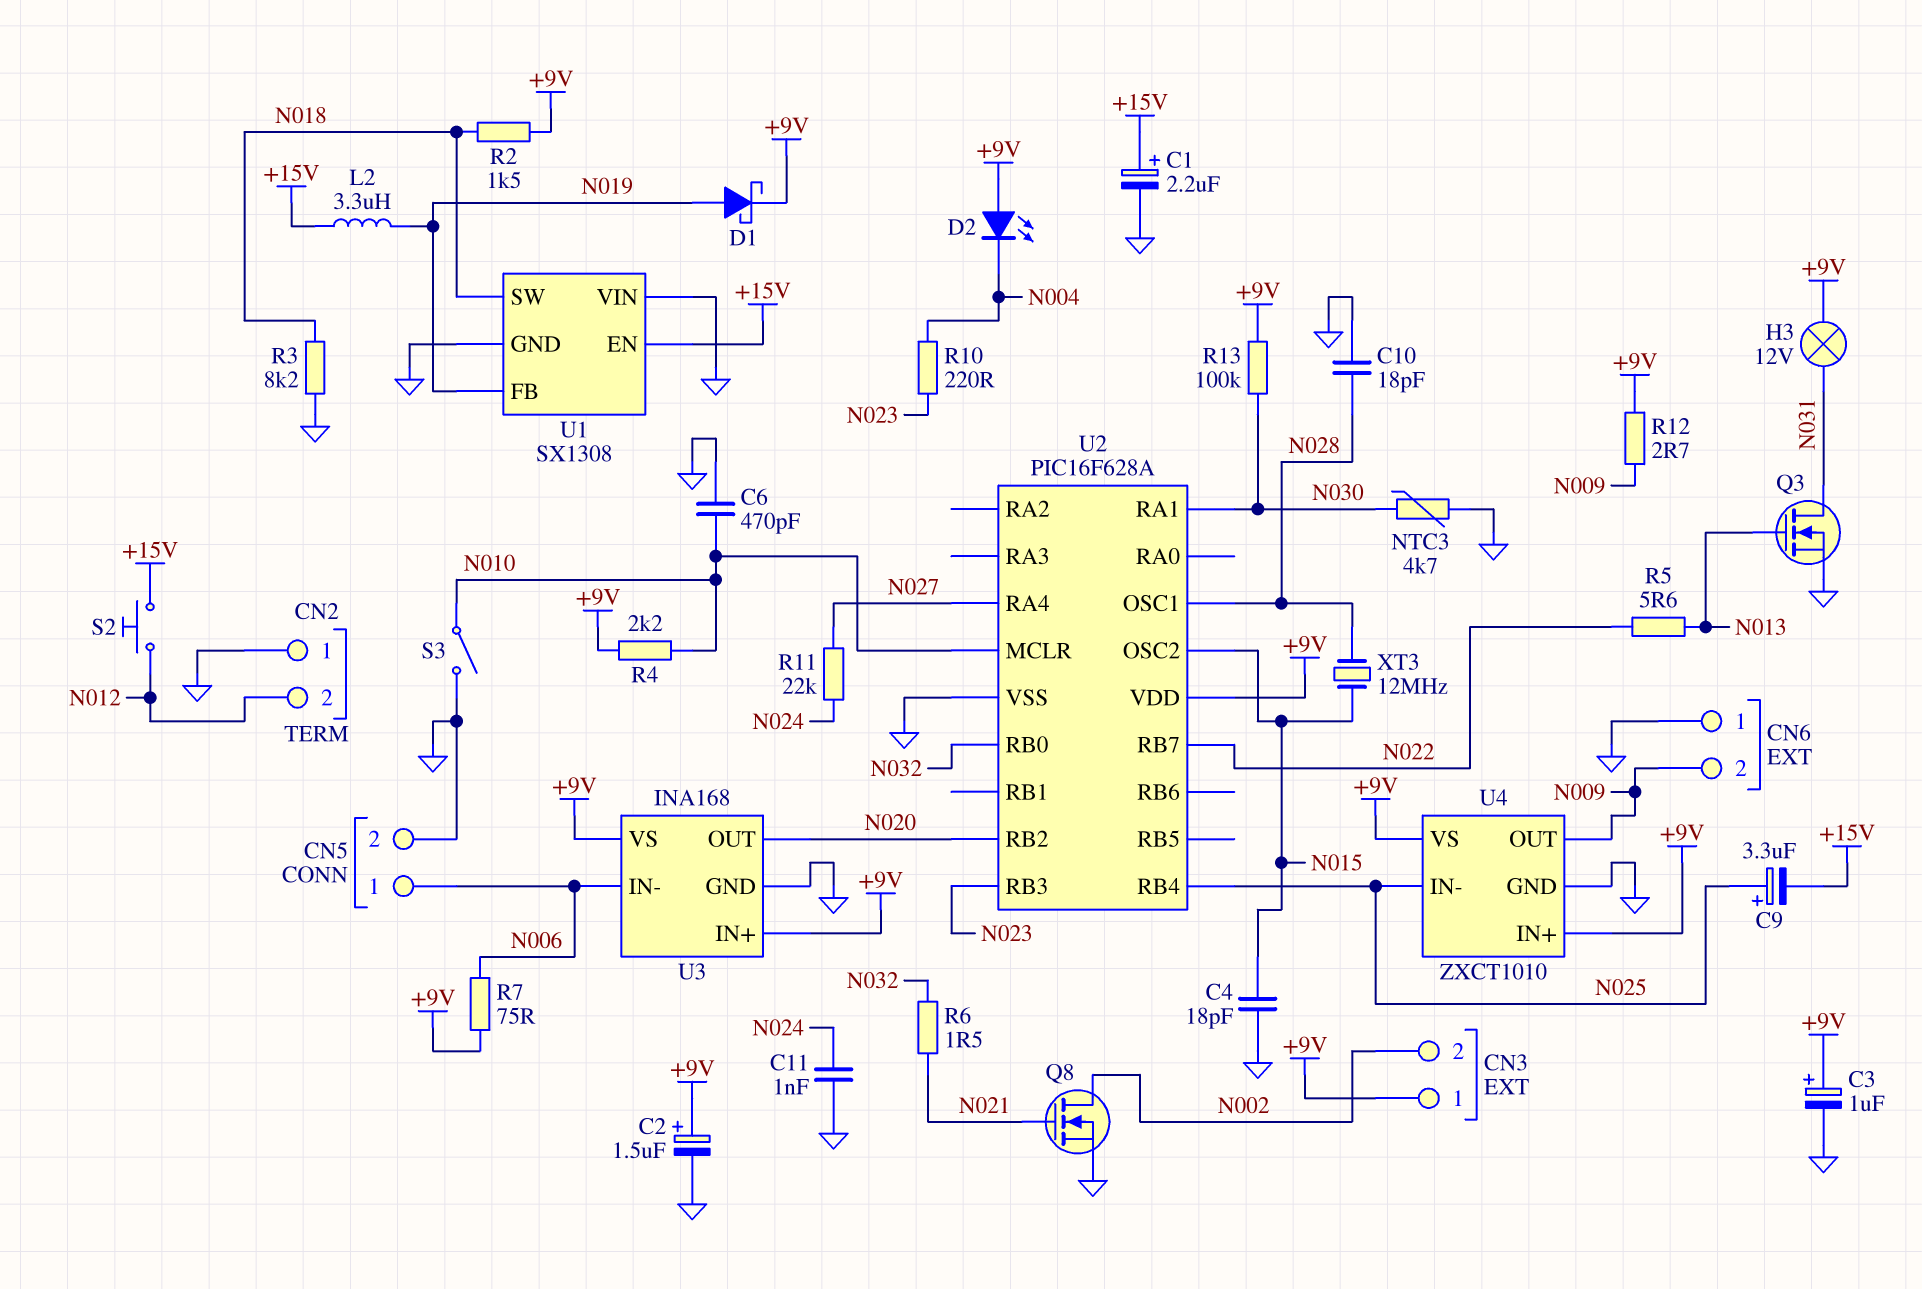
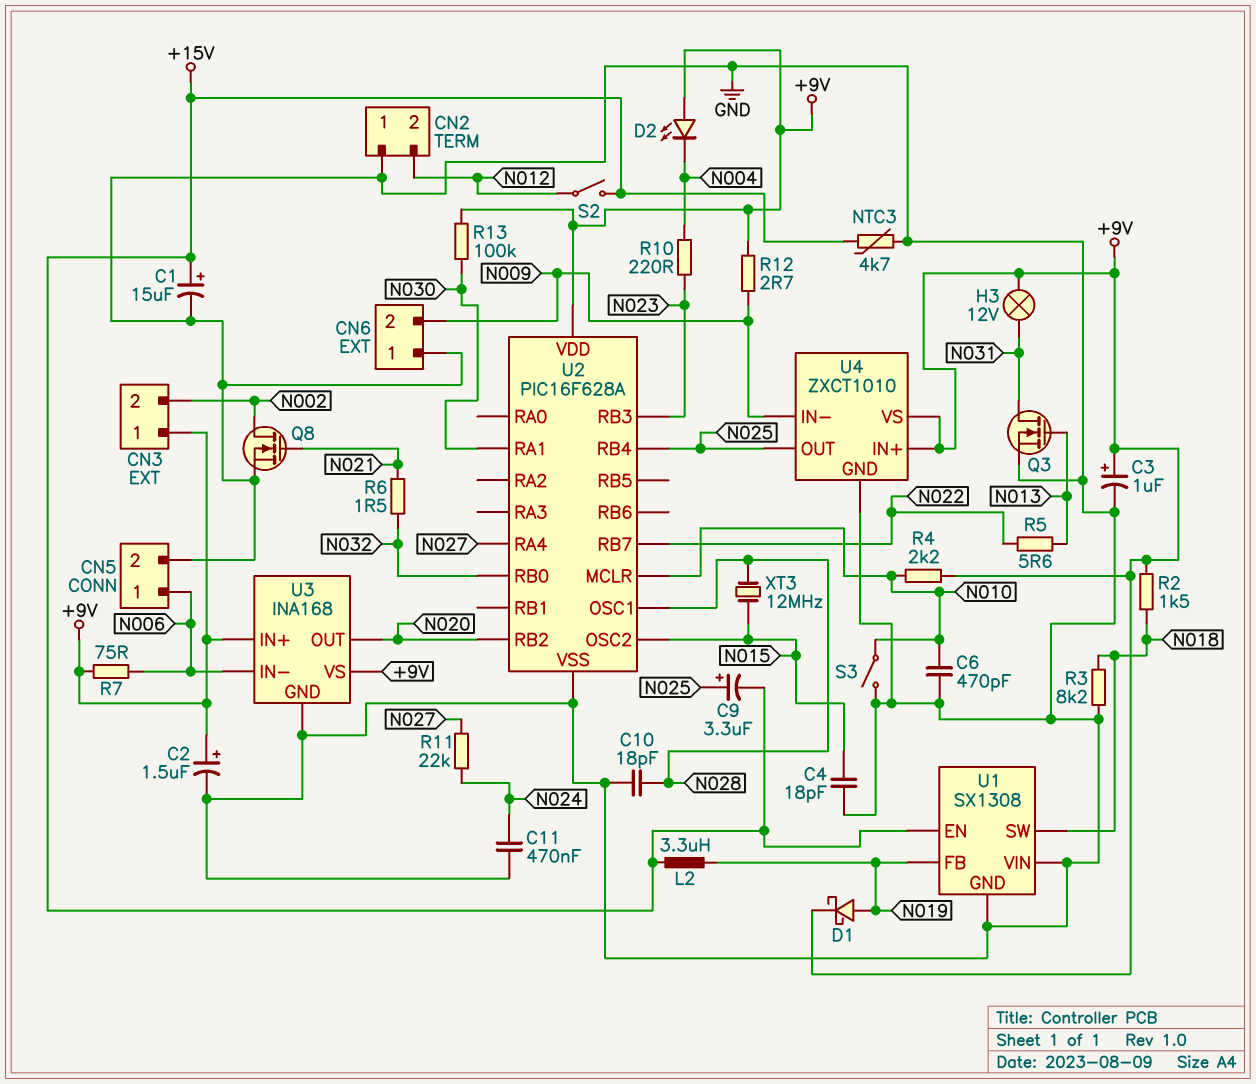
C1: 2.2uF (plus +15V, minus GND) -> 15uF (plus +15V, minus GND)
C11: 1nF (GND, N024) -> 470nF (GND, N024)
NTC3: 4.7k (GND, N030) -> 4.7k (+15V, GND)
S2: button (+15V, N012) -> switch (+15V, N012)
U4 pin IN-: N025 -> N009
U4 pin OUT: N009 -> N025

